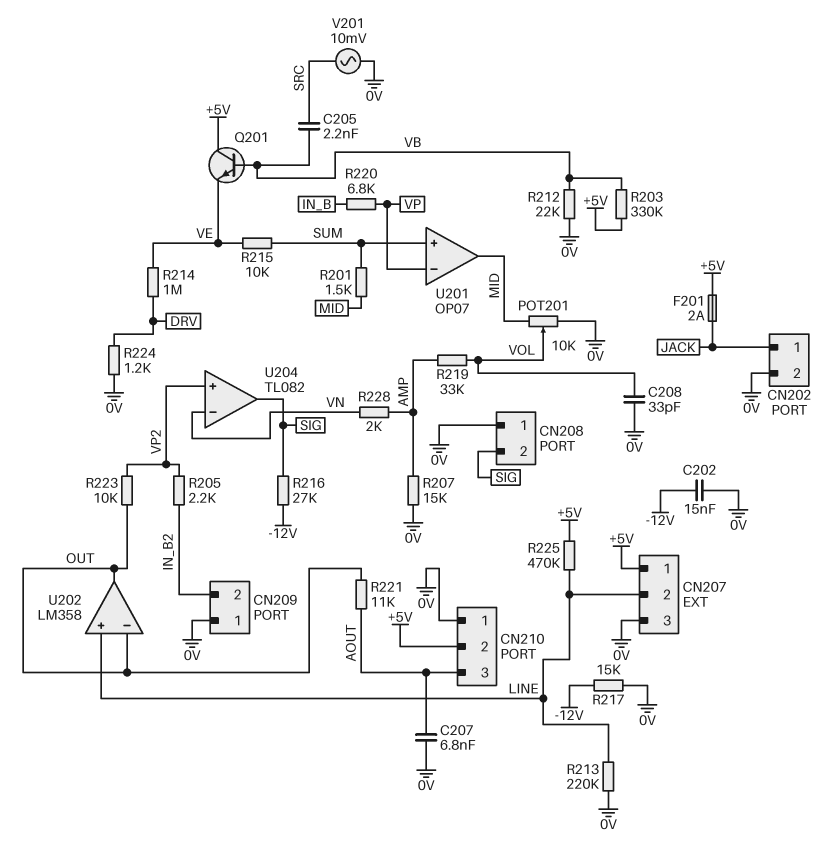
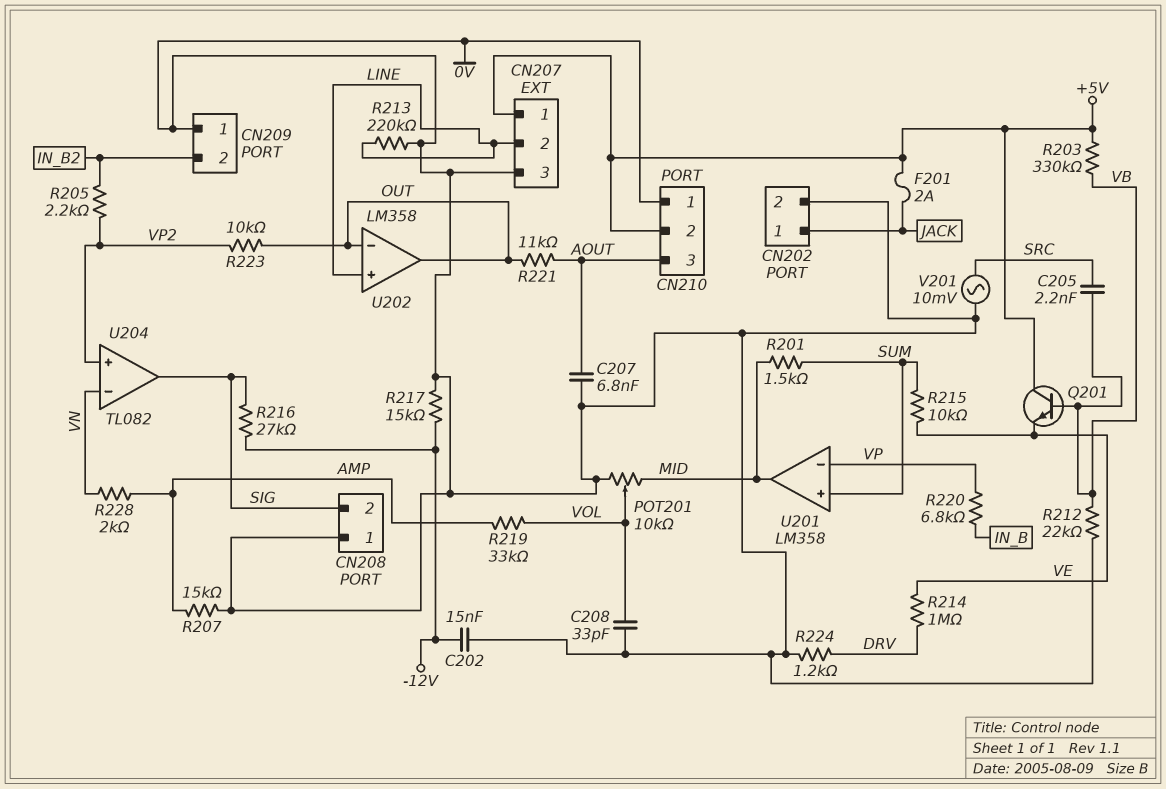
R225: 470k (+5V, LINE) -> none
U201: OP07 -> LM358

